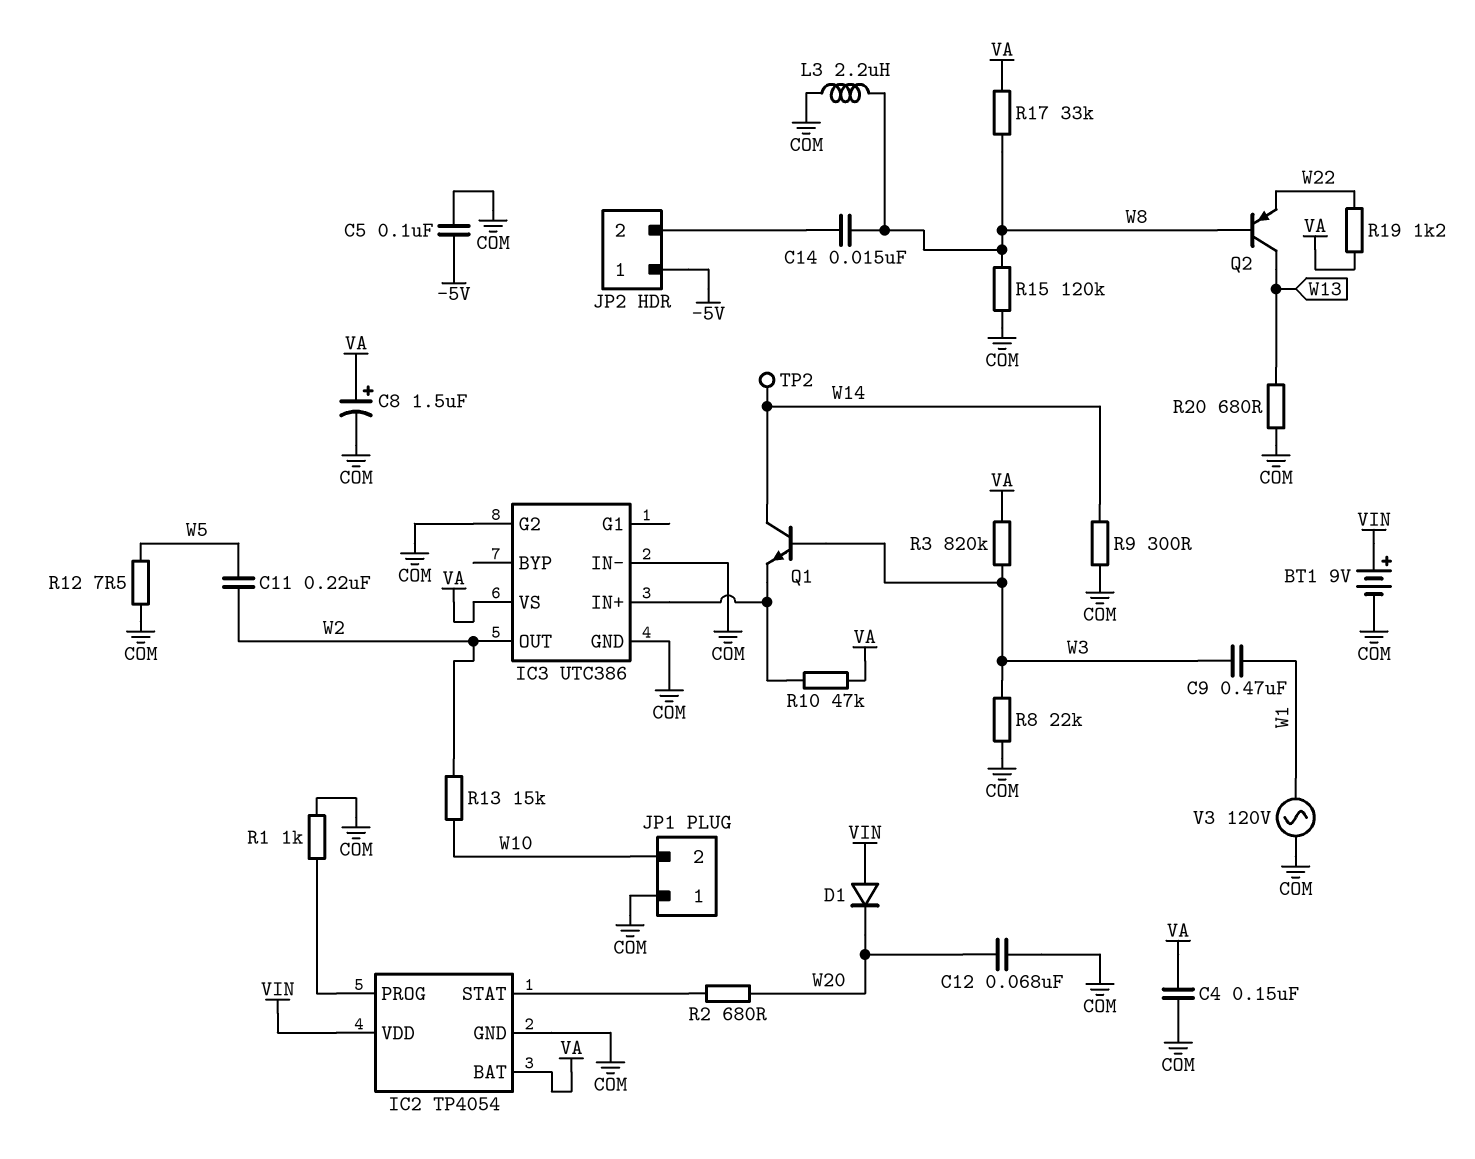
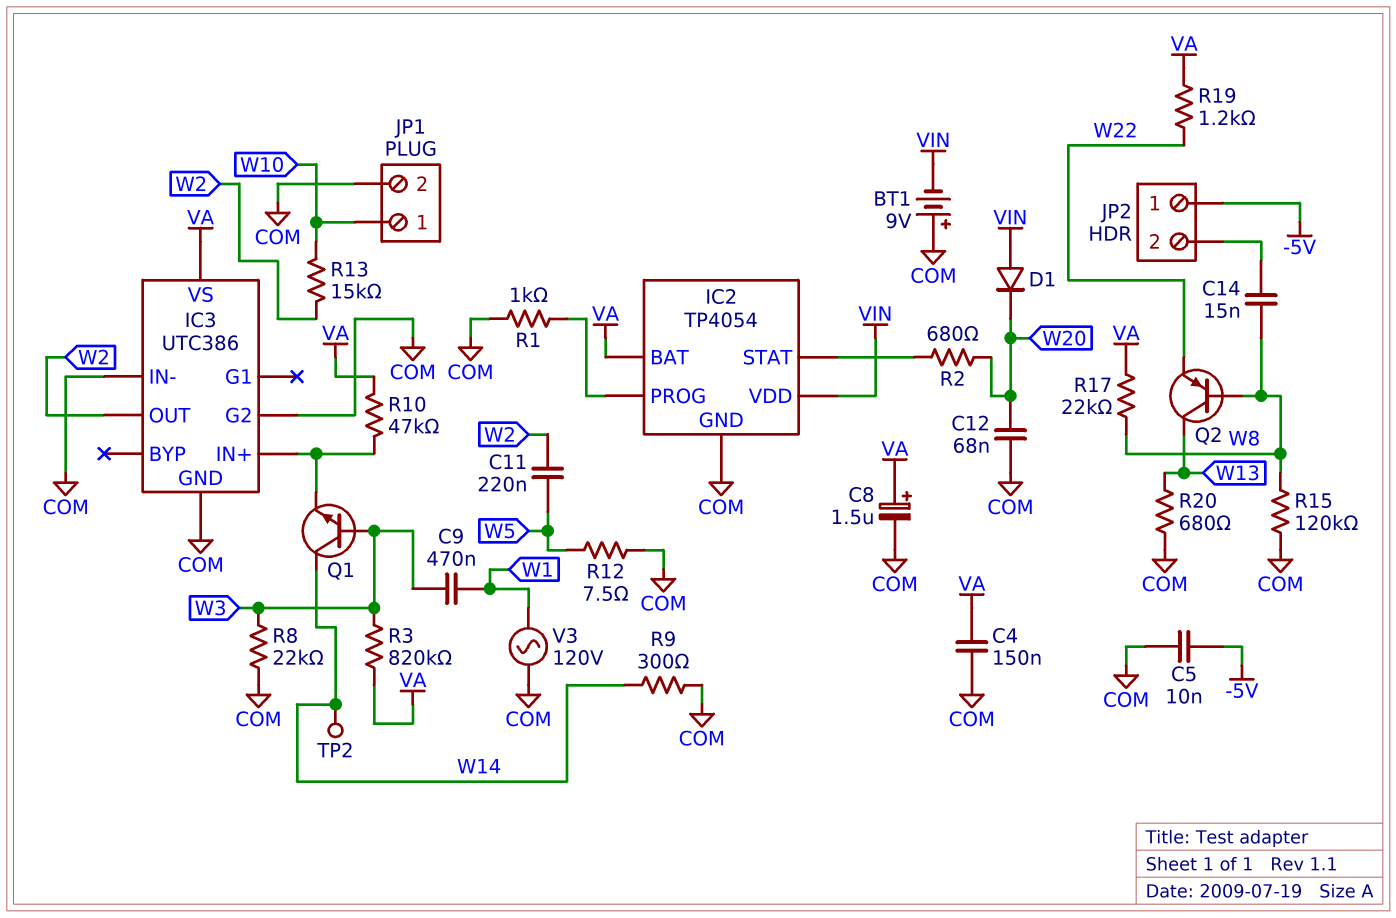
BT1: 9V (plus VIN, minus COM) -> 9V (plus COM, minus VIN)
C5: 100nF (-5V, COM) -> 10nF (-5V, COM)
JP1 pin 1: COM -> W10
JP1 pin 2: W10 -> COM
L3: 2.2uH (COM, W8) -> none
R17: 33k (VA, W8) -> 22k (VA, W8)

